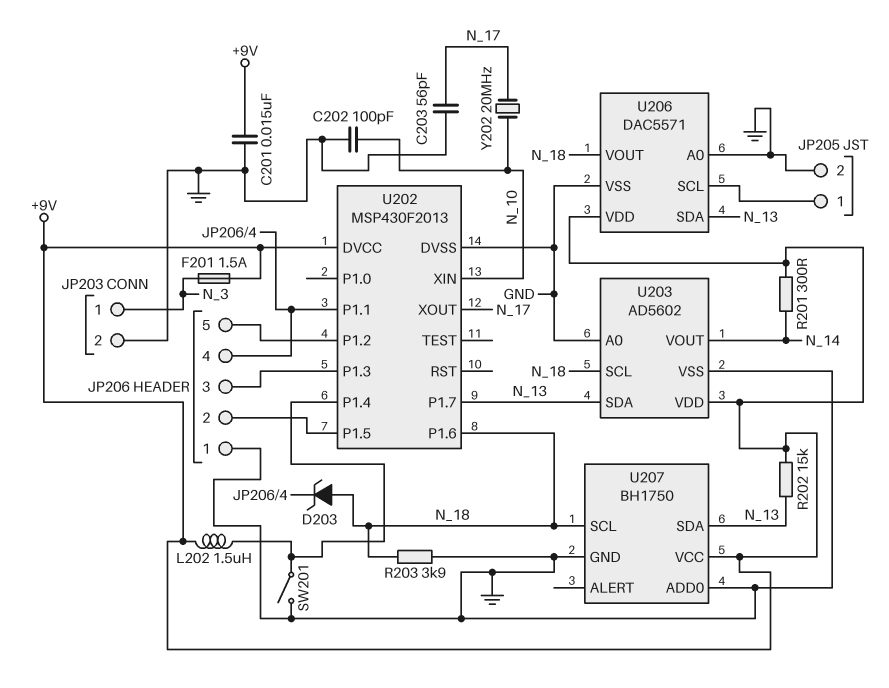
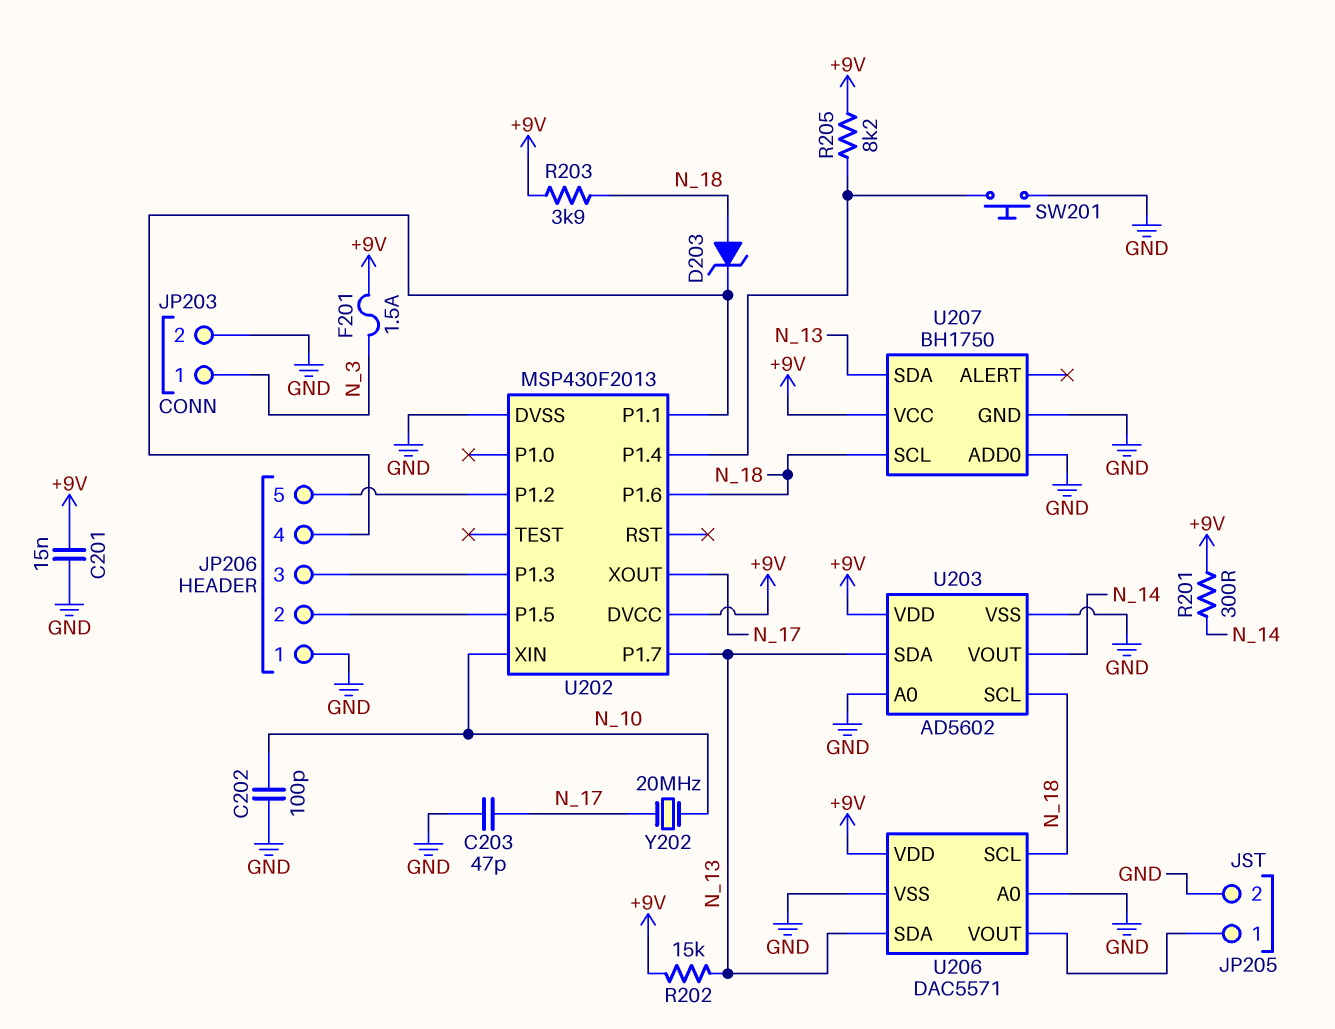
C203: 56pF (GND, N_17) -> 47pF (GND, N_17)
L202: 1.5uH (+9V, U202/P1.4) -> none
R203: 3.9k (GND, N_18) -> 3.9k (+9V, N_18)
R205: none -> 8.2k (+9V, U202/P1.4)
SW201: switch (GND, U202/P1.4) -> button (GND, U202/P1.4)
U206 pin SCL: JP205/1 -> N_18
U206 pin VOUT: N_18 -> JP205/1

